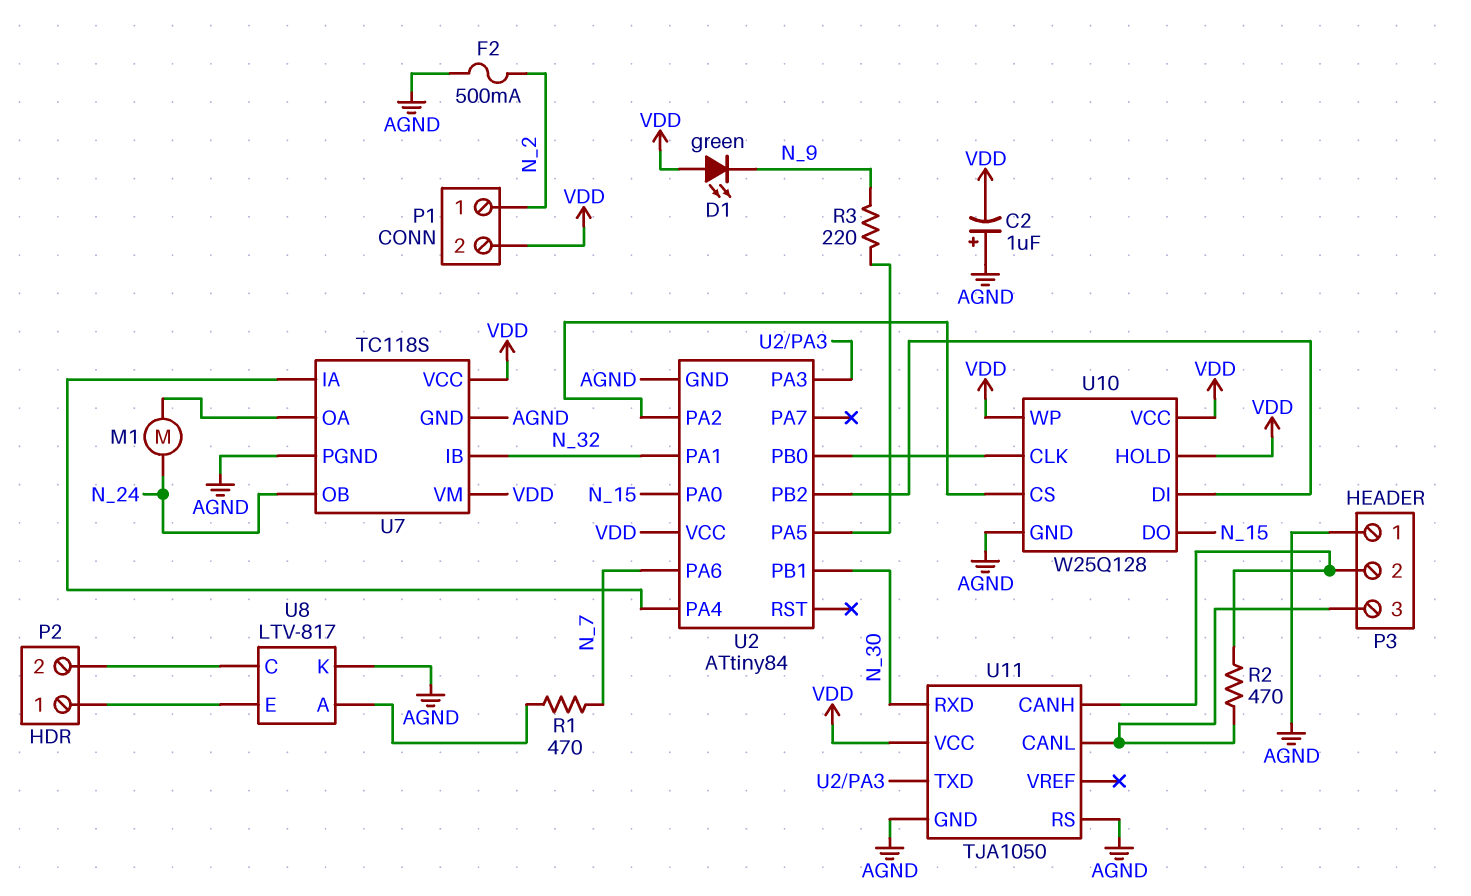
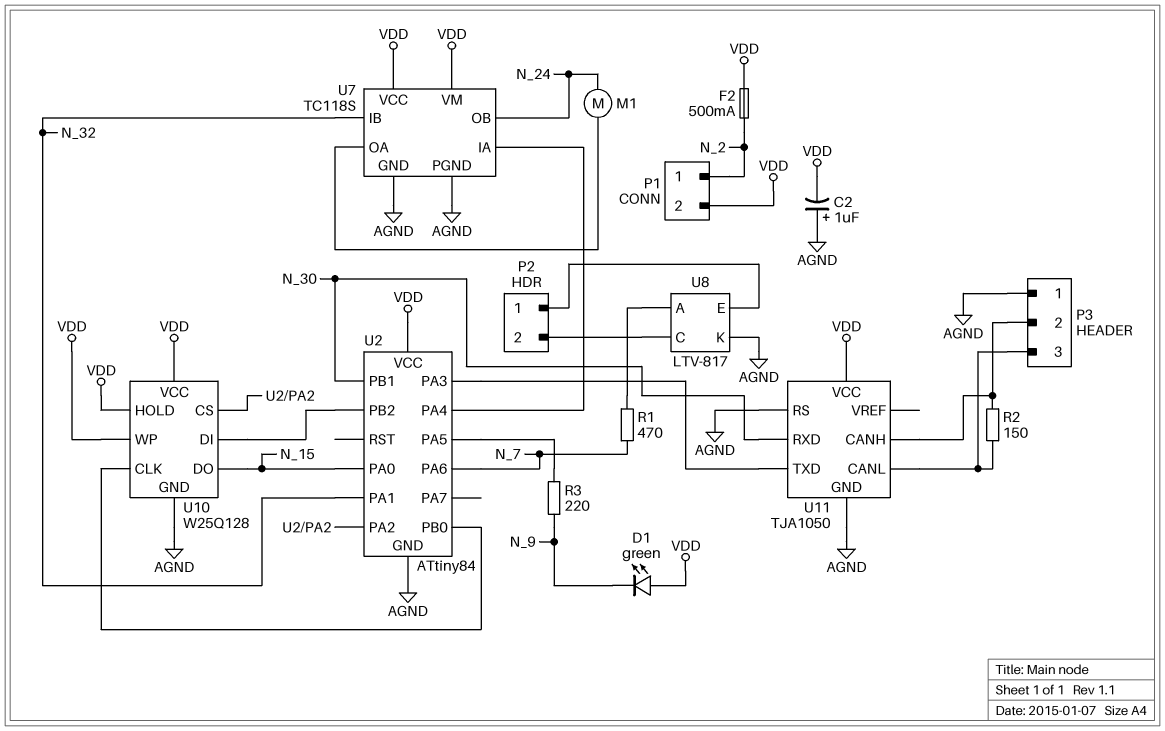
F2: 500mA (AGND, N_2) -> 500mA (N_2, VDD)
R2: 470 (P3/2, P3/3) -> 150 (P3/2, P3/3)

